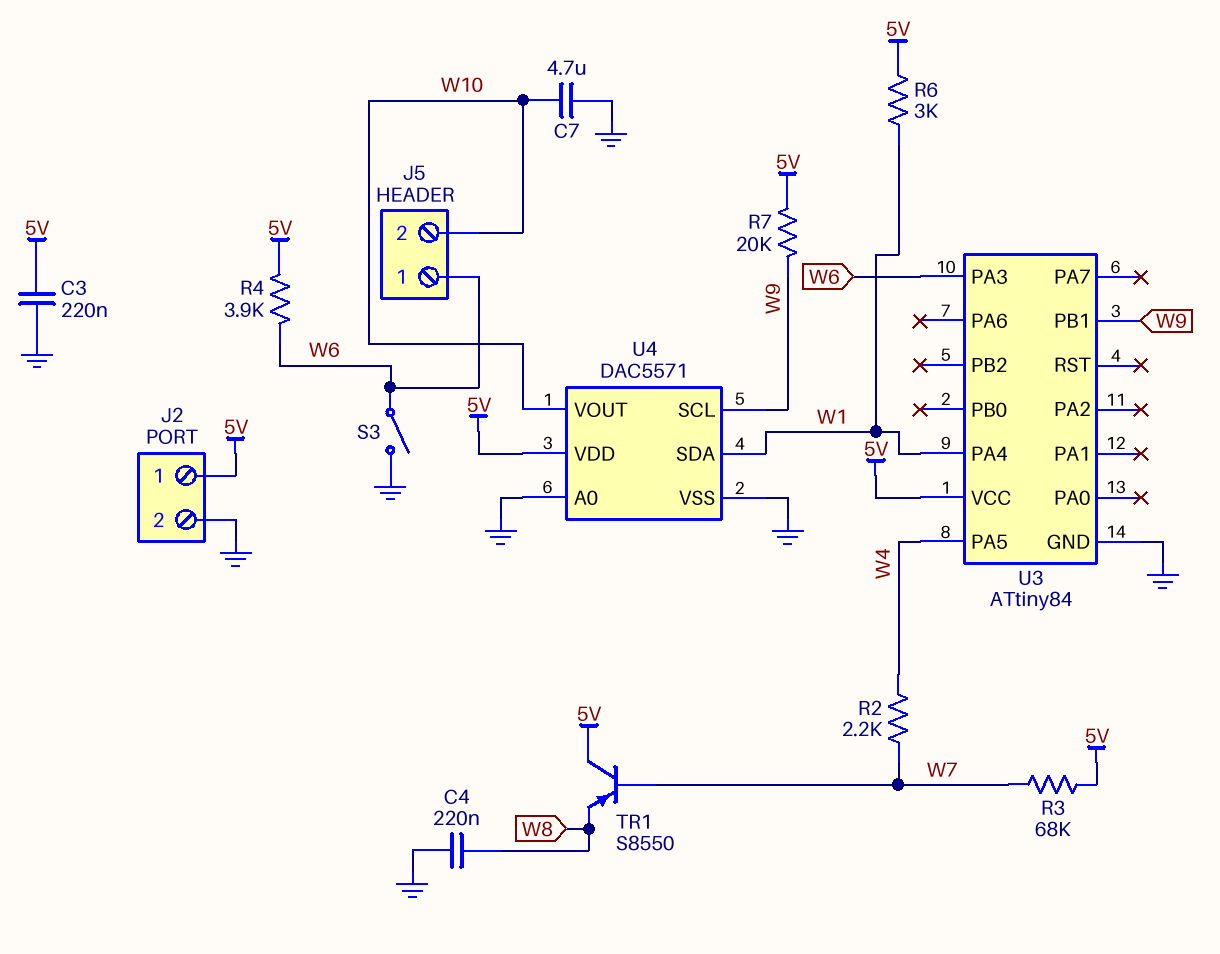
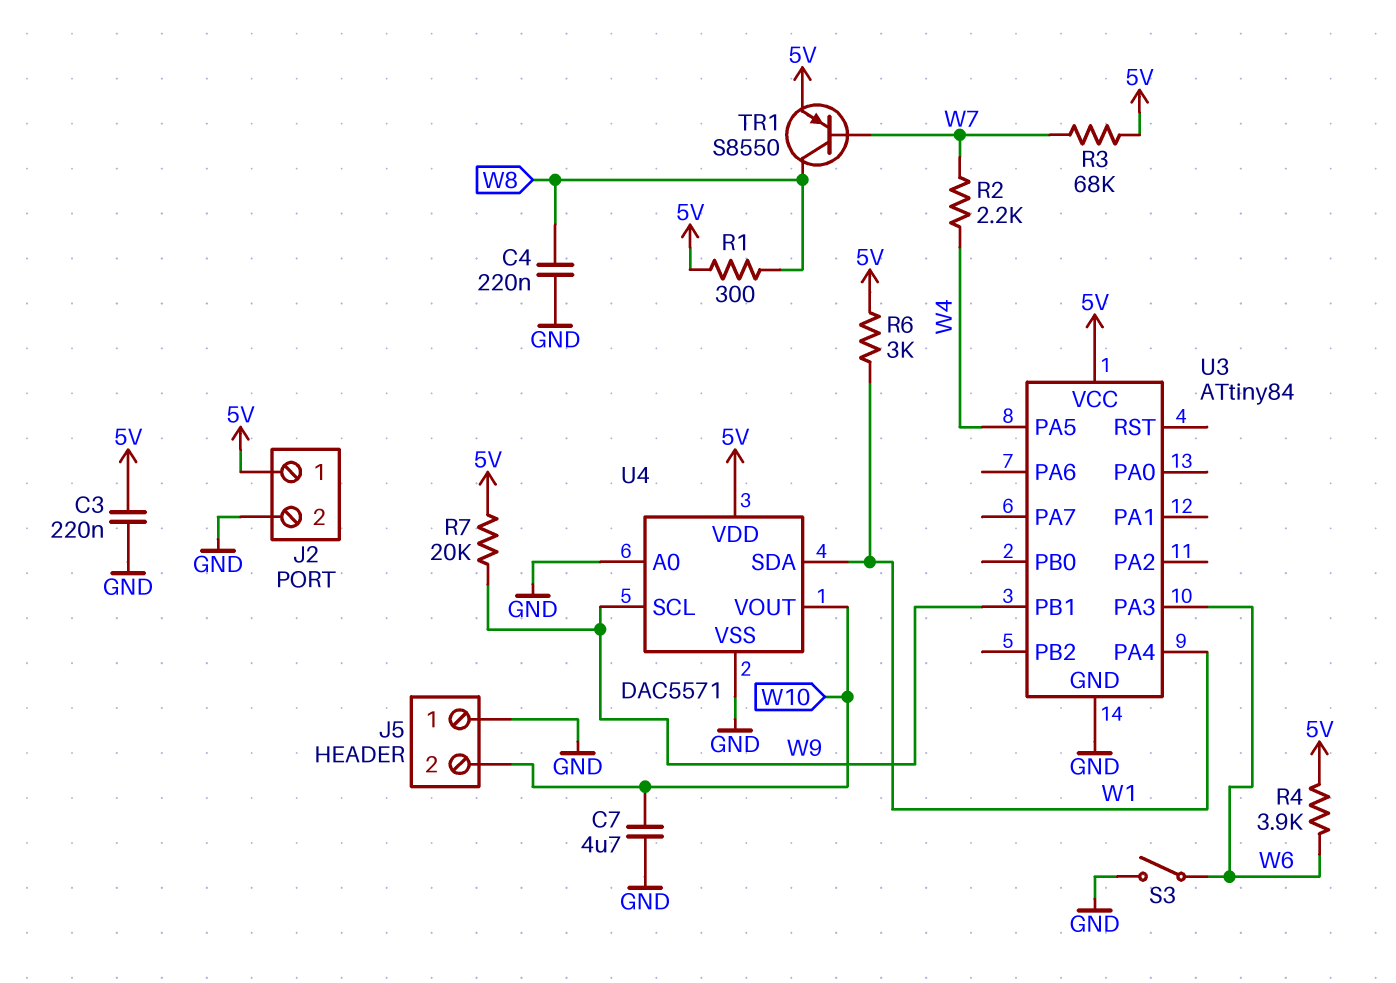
J5 pin 1: W6 -> GND
R1: none -> 300 (5V, W8)
TR1: PNP S8550 (B W7, C 5V, E W8) -> PNP S8550 (B W7, C W8, E 5V)

